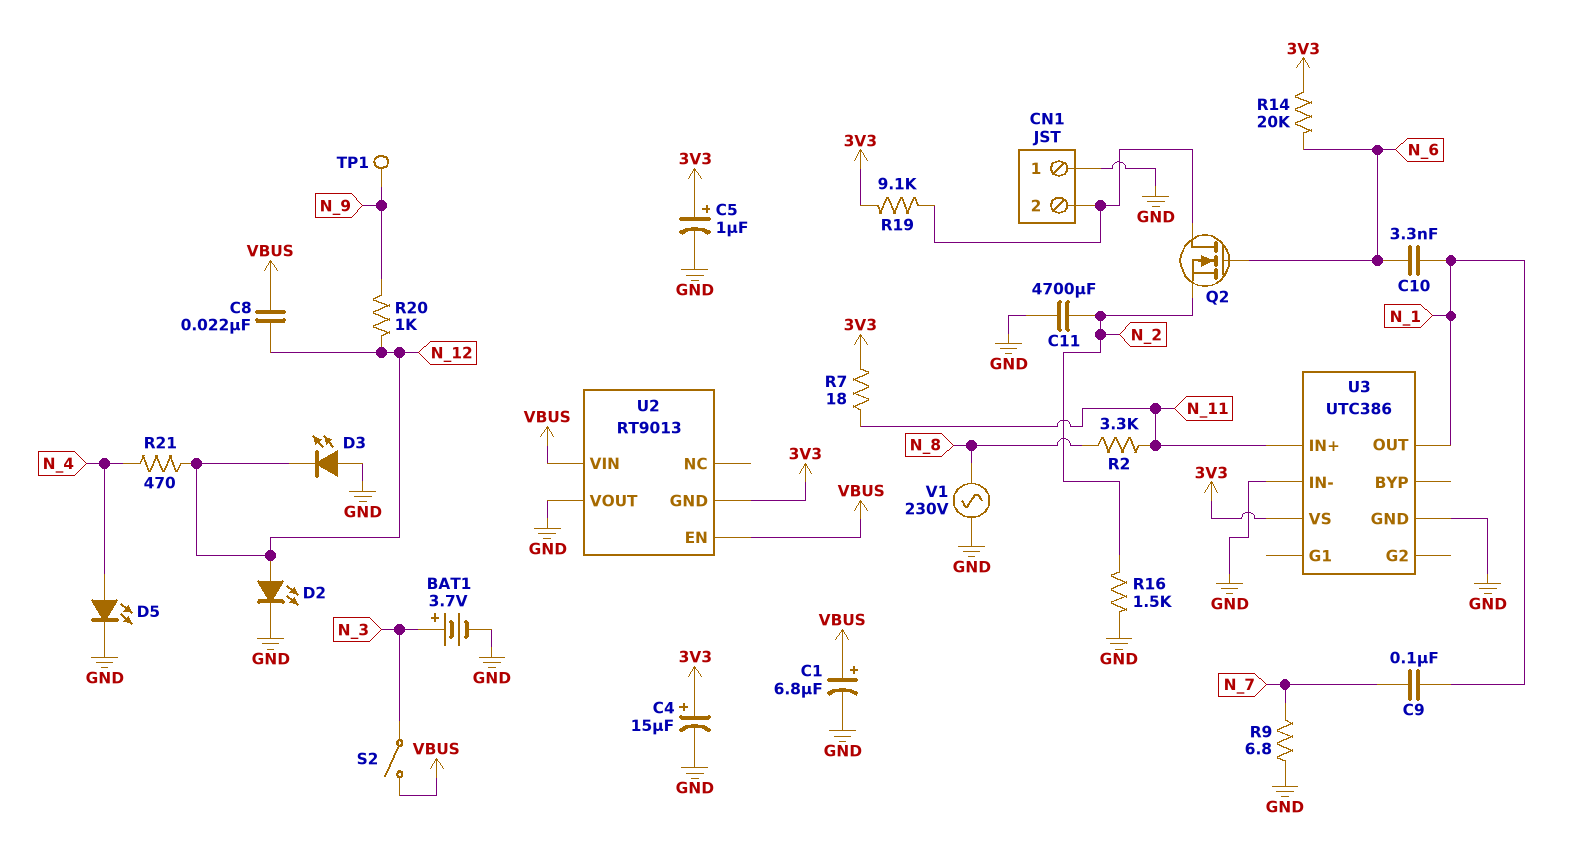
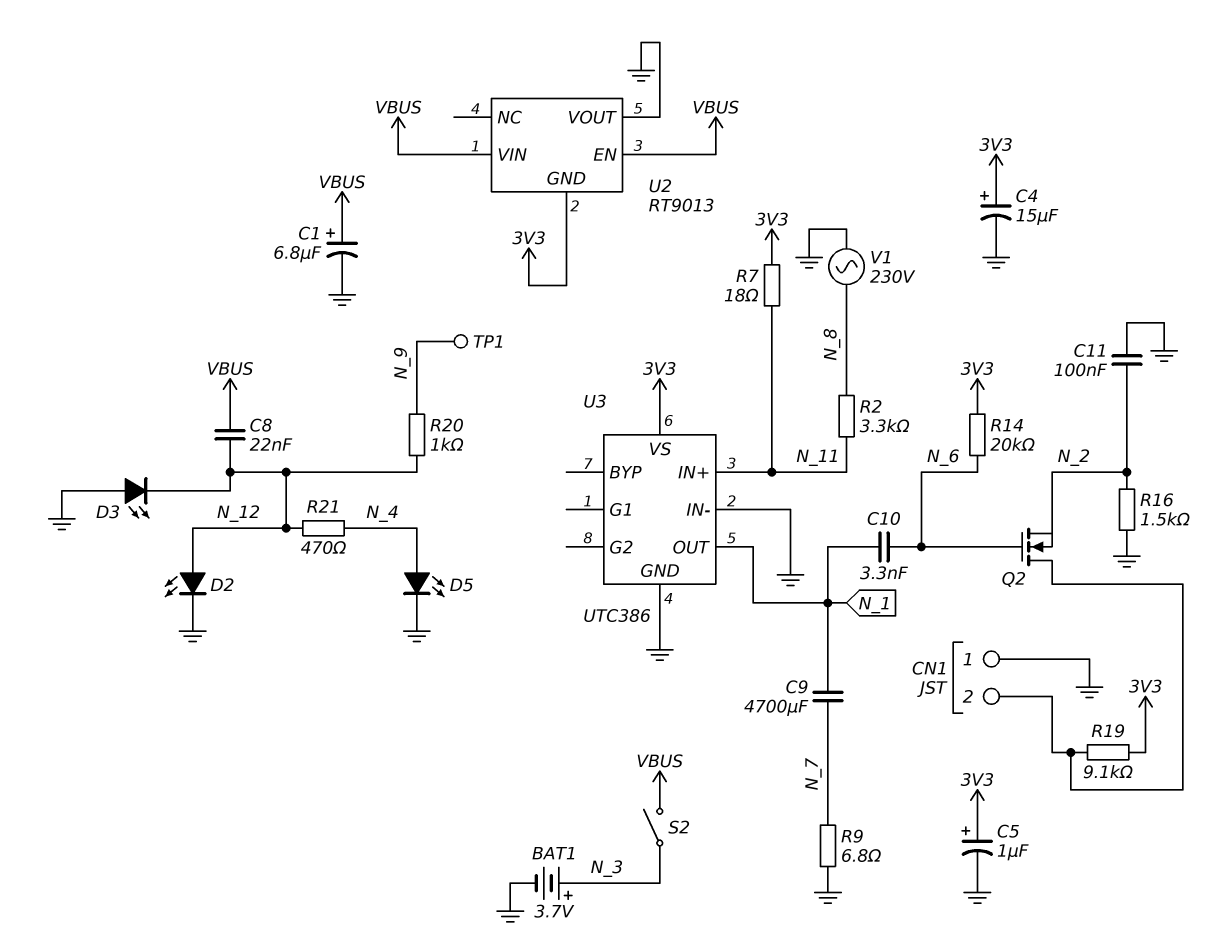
C9: 100nF (N_1, N_7) -> 4700uF (N_1, N_7)
C11: 4700uF (GND, N_2) -> 100nF (GND, N_2)

